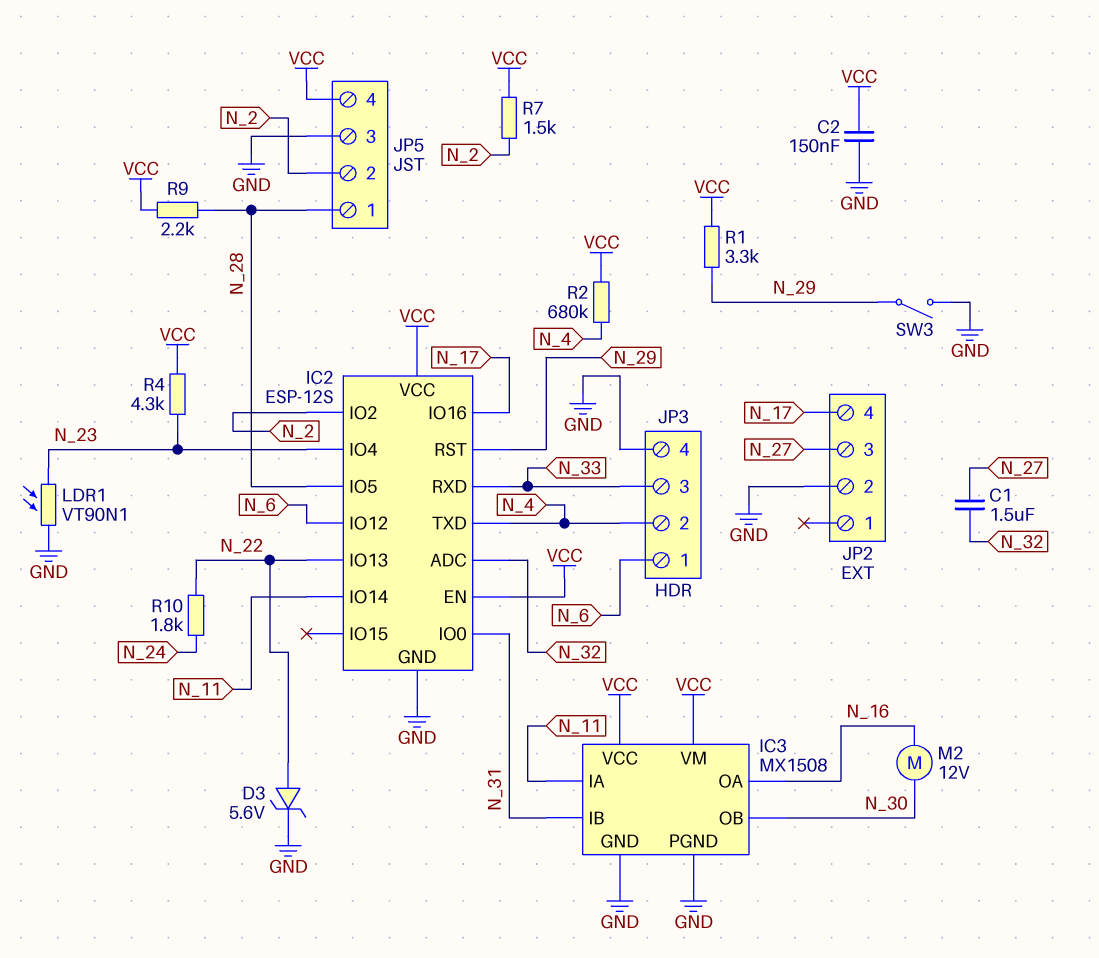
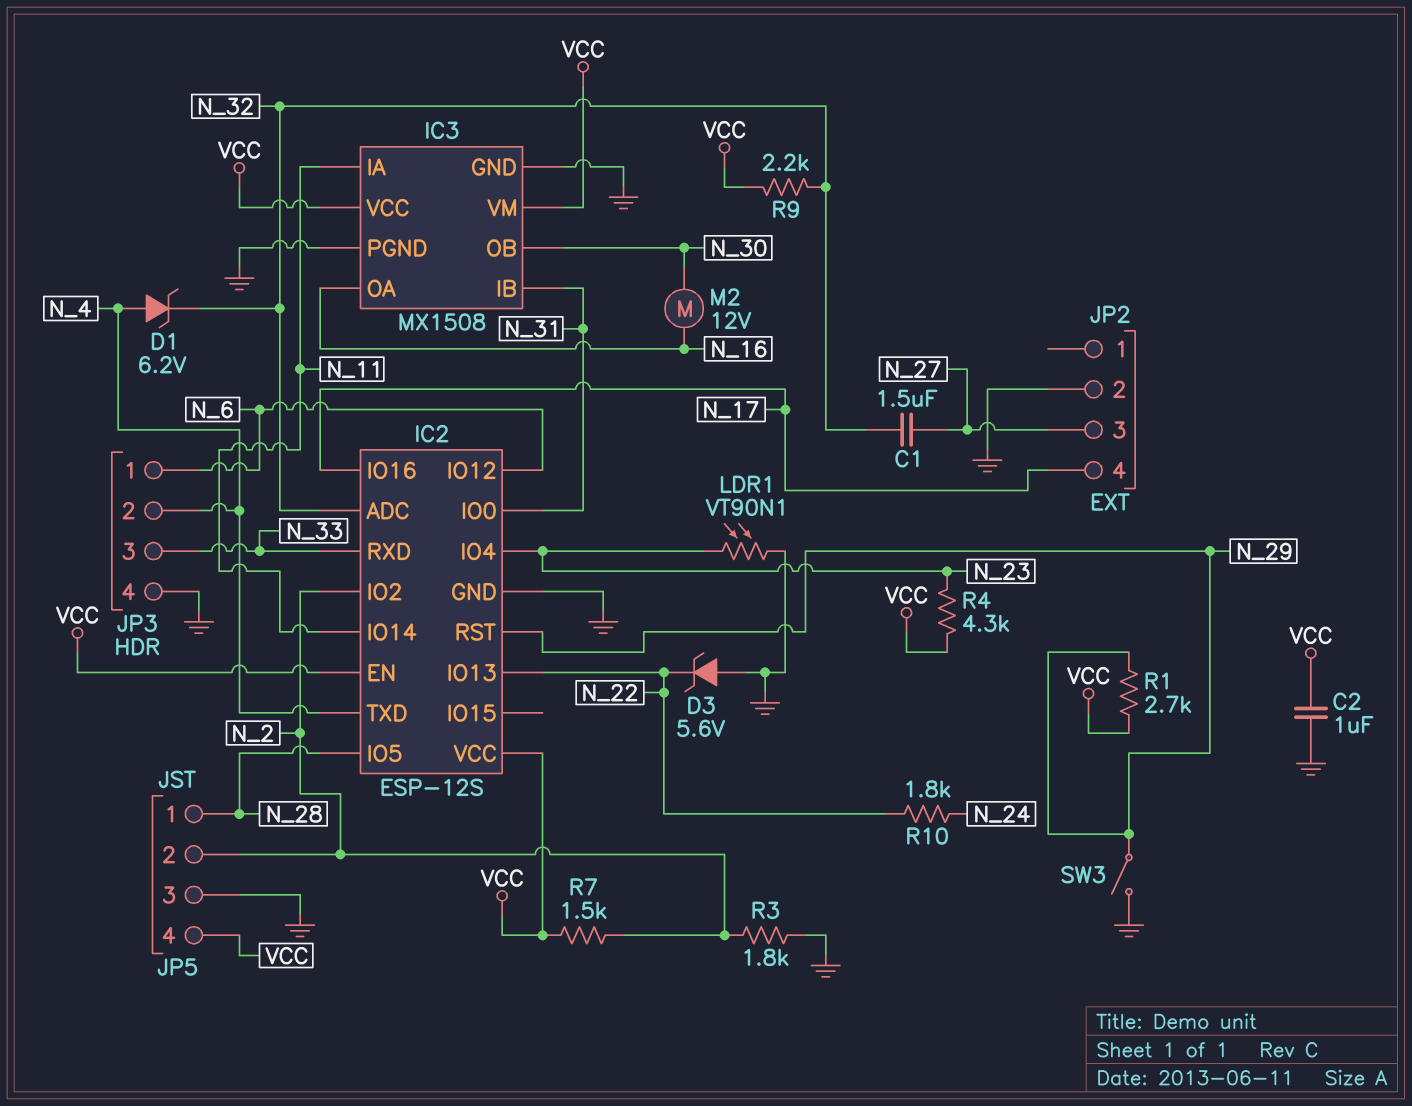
C2: 150nF (GND, VCC) -> 1uF (GND, VCC)
D1: none -> zener 6.2V (A N_4, K N_32)
D3: zener 5.6V (A N_22, K GND) -> zener 5.6V (A GND, K N_22)
R1: 3.3k (N_29, VCC) -> 2.7k (N_29, VCC)
R2: 680k (N_4, VCC) -> none
R3: none -> 1.8k (GND, N_2)
R9: 2.2k (N_28, VCC) -> 2.2k (N_32, VCC)

